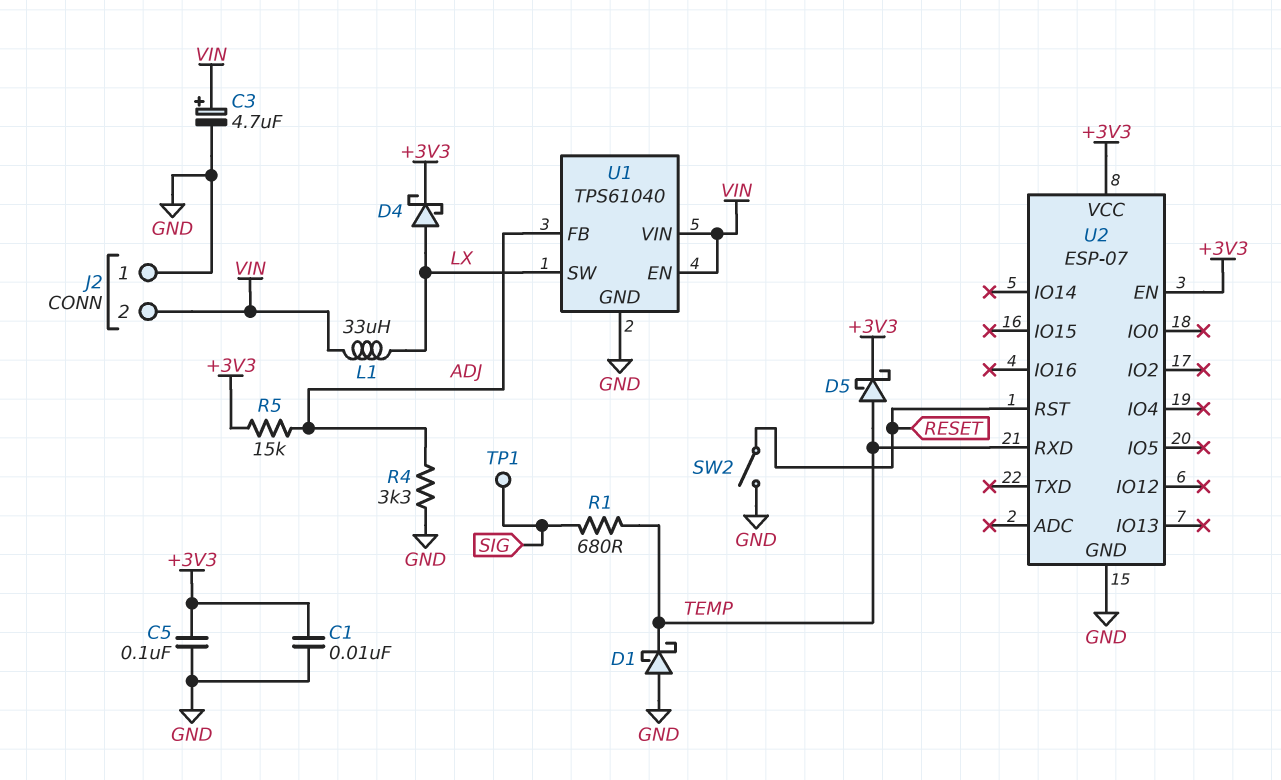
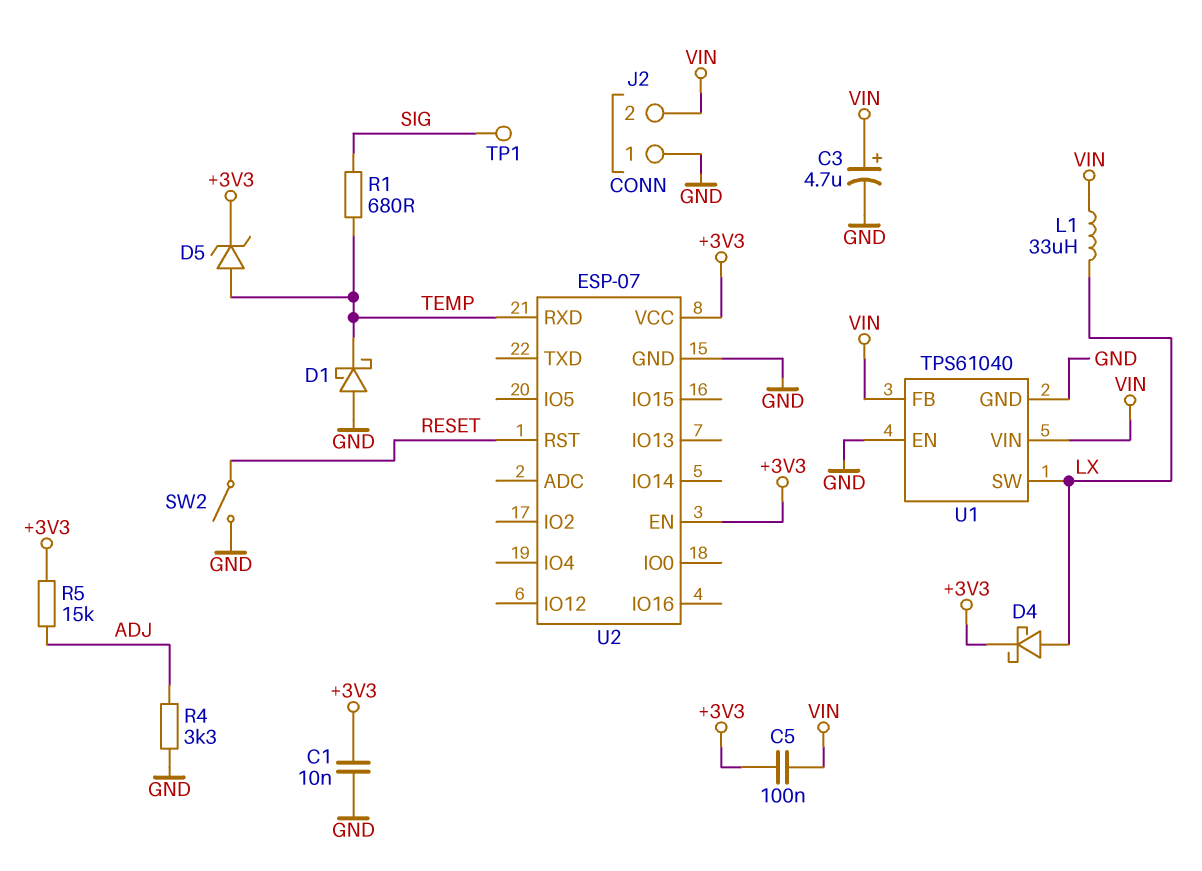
C5: 100nF (+3V3, GND) -> 100nF (+3V3, VIN)
D5: schottky (A TEMP, K +3V3) -> zener (A TEMP, K +3V3)
U1 pin EN: VIN -> GND
U1 pin FB: ADJ -> VIN

